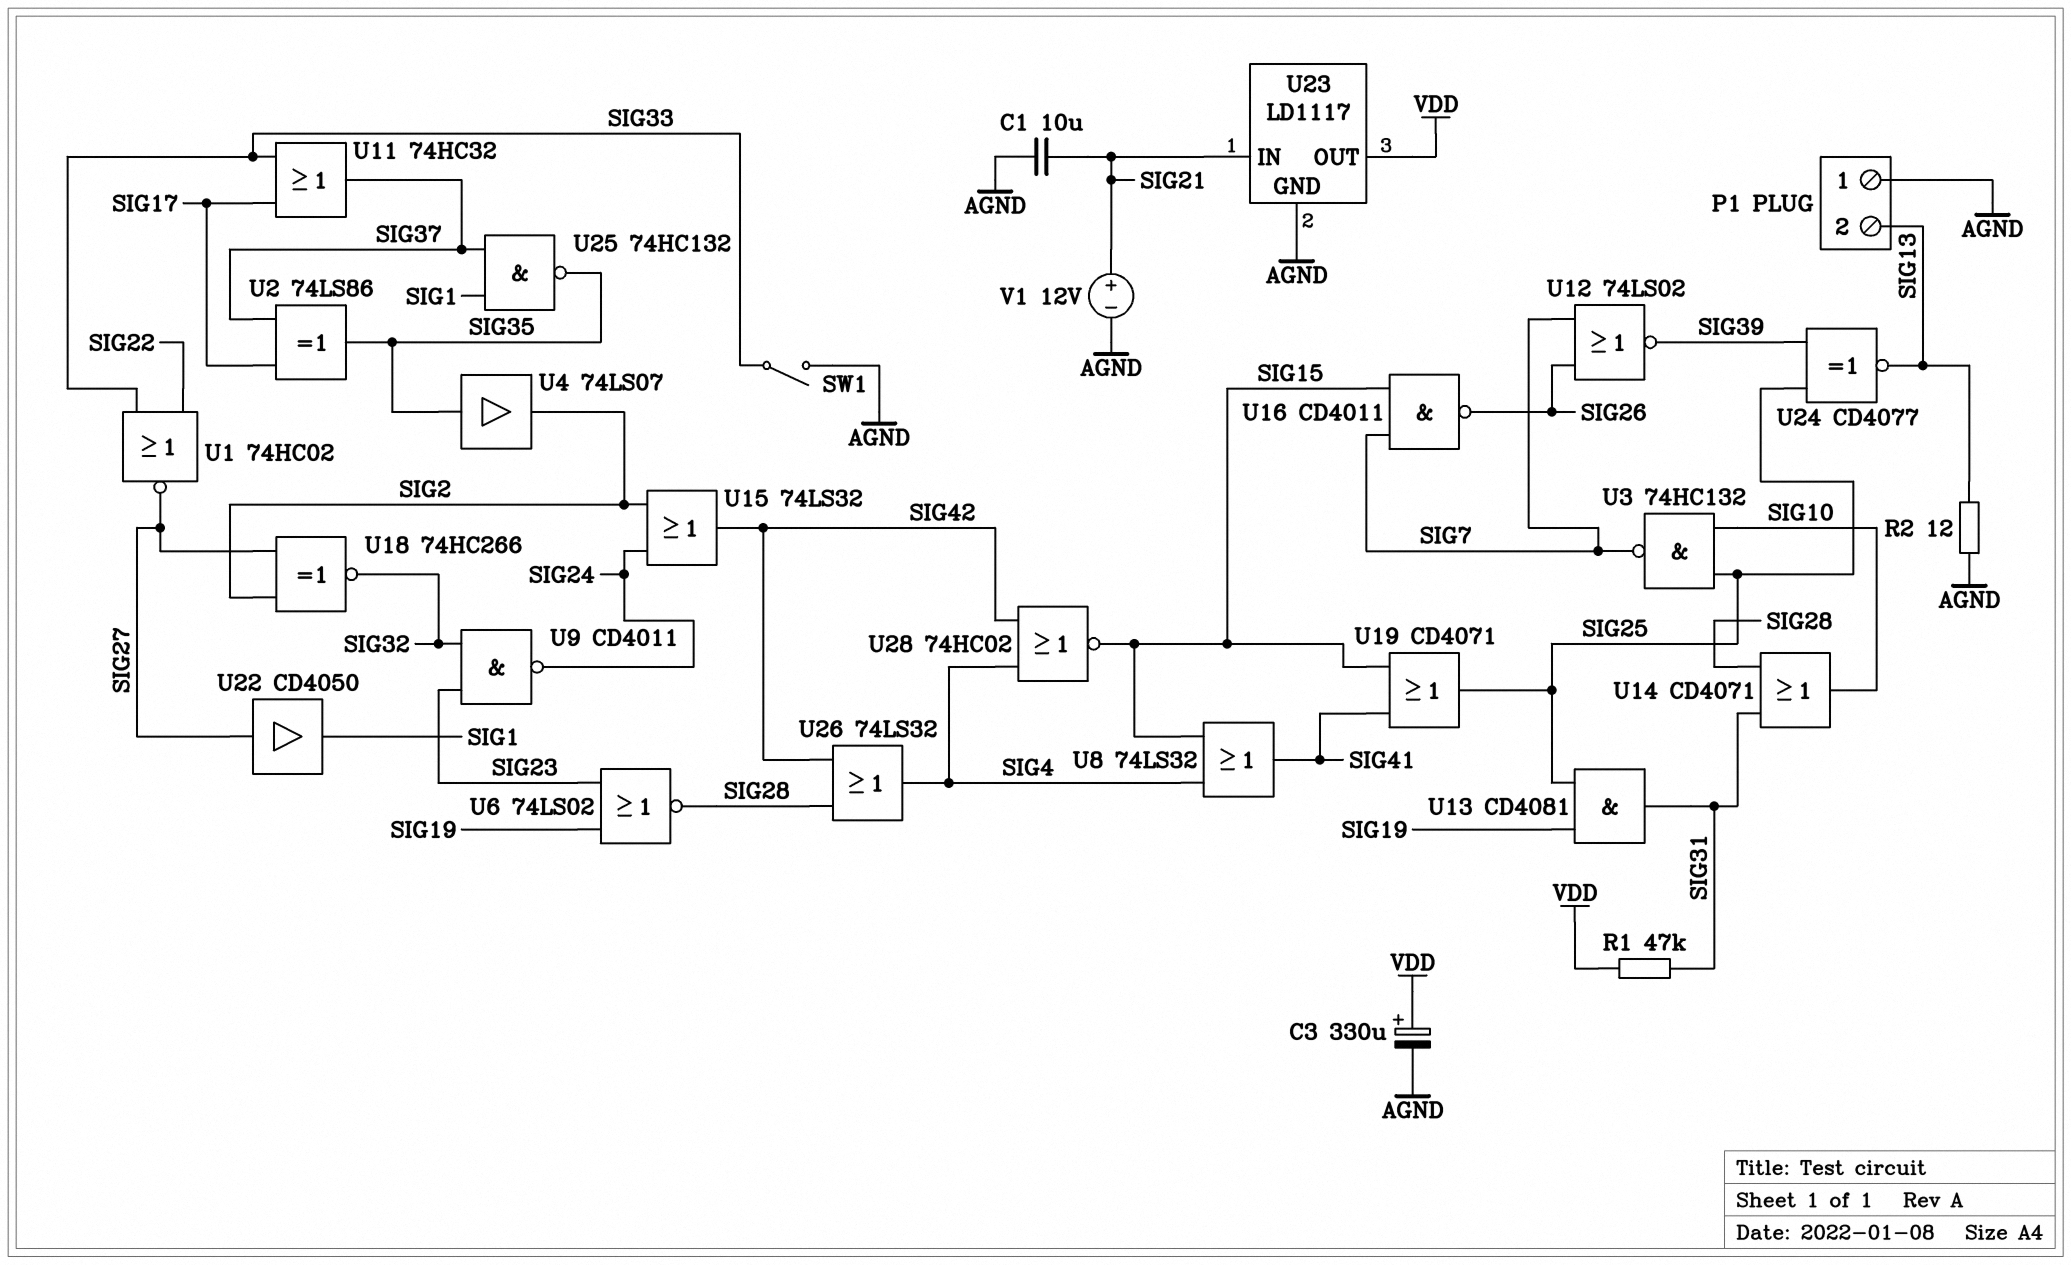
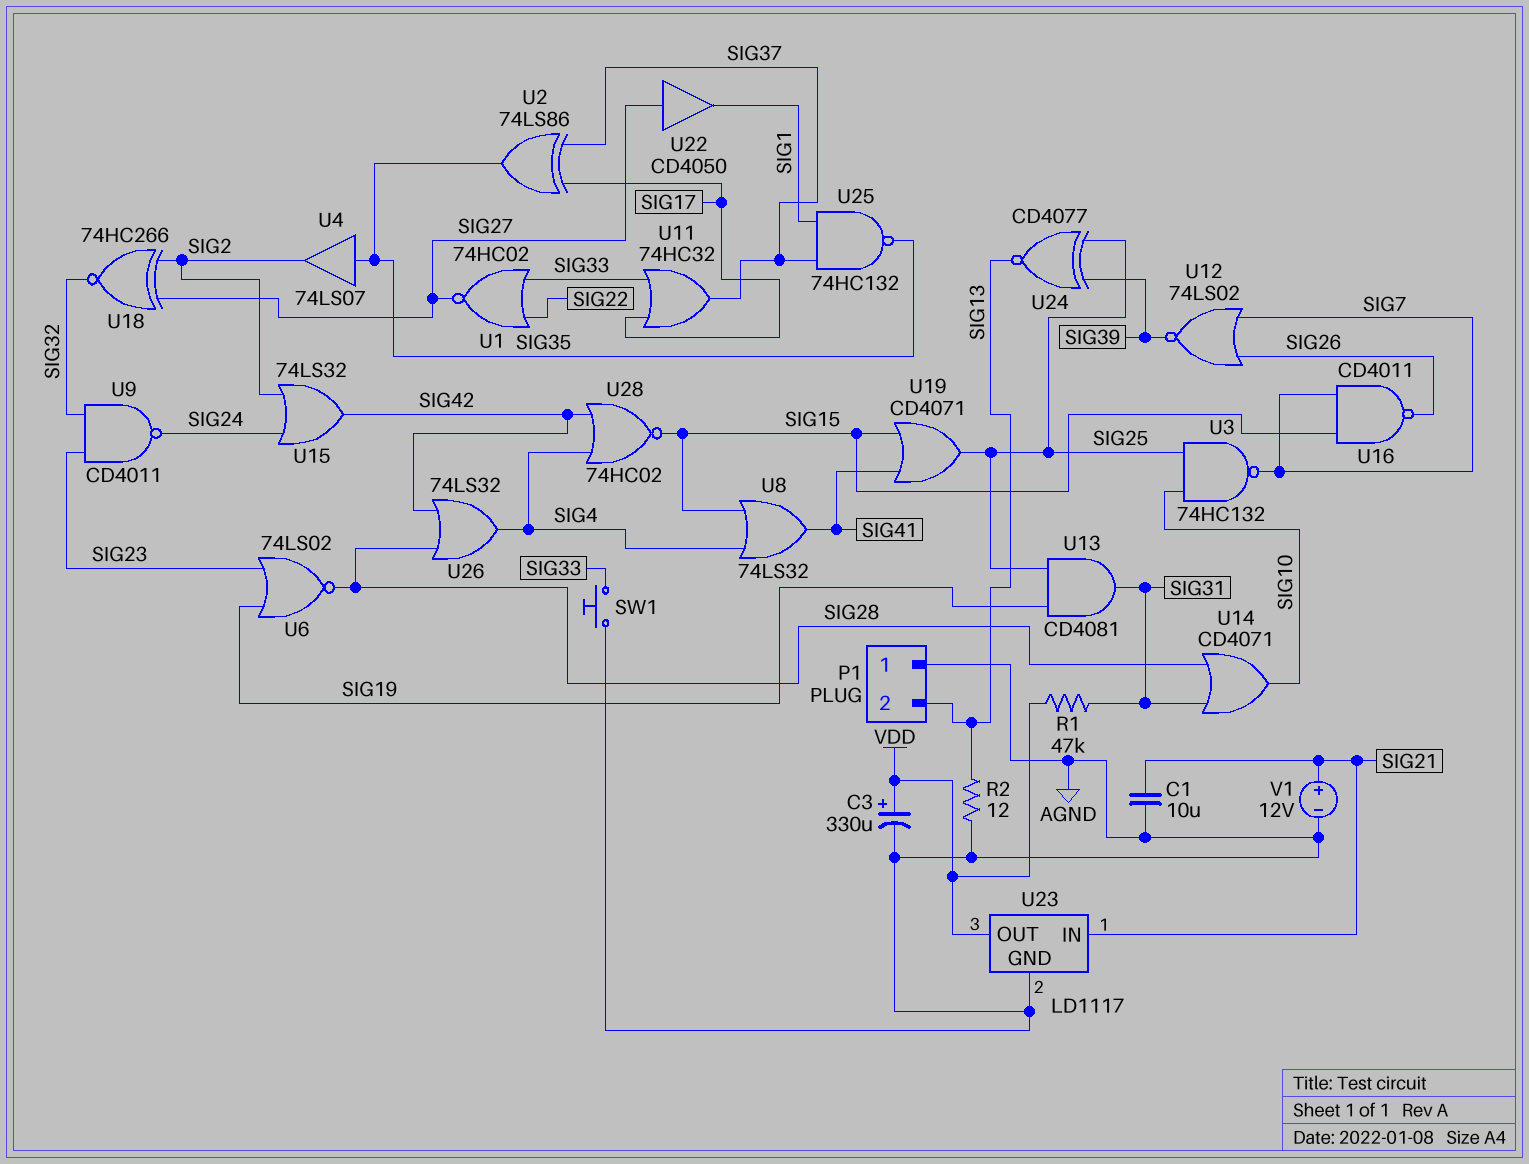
SW1: switch (AGND, SIG33) -> button (AGND, SIG33)

